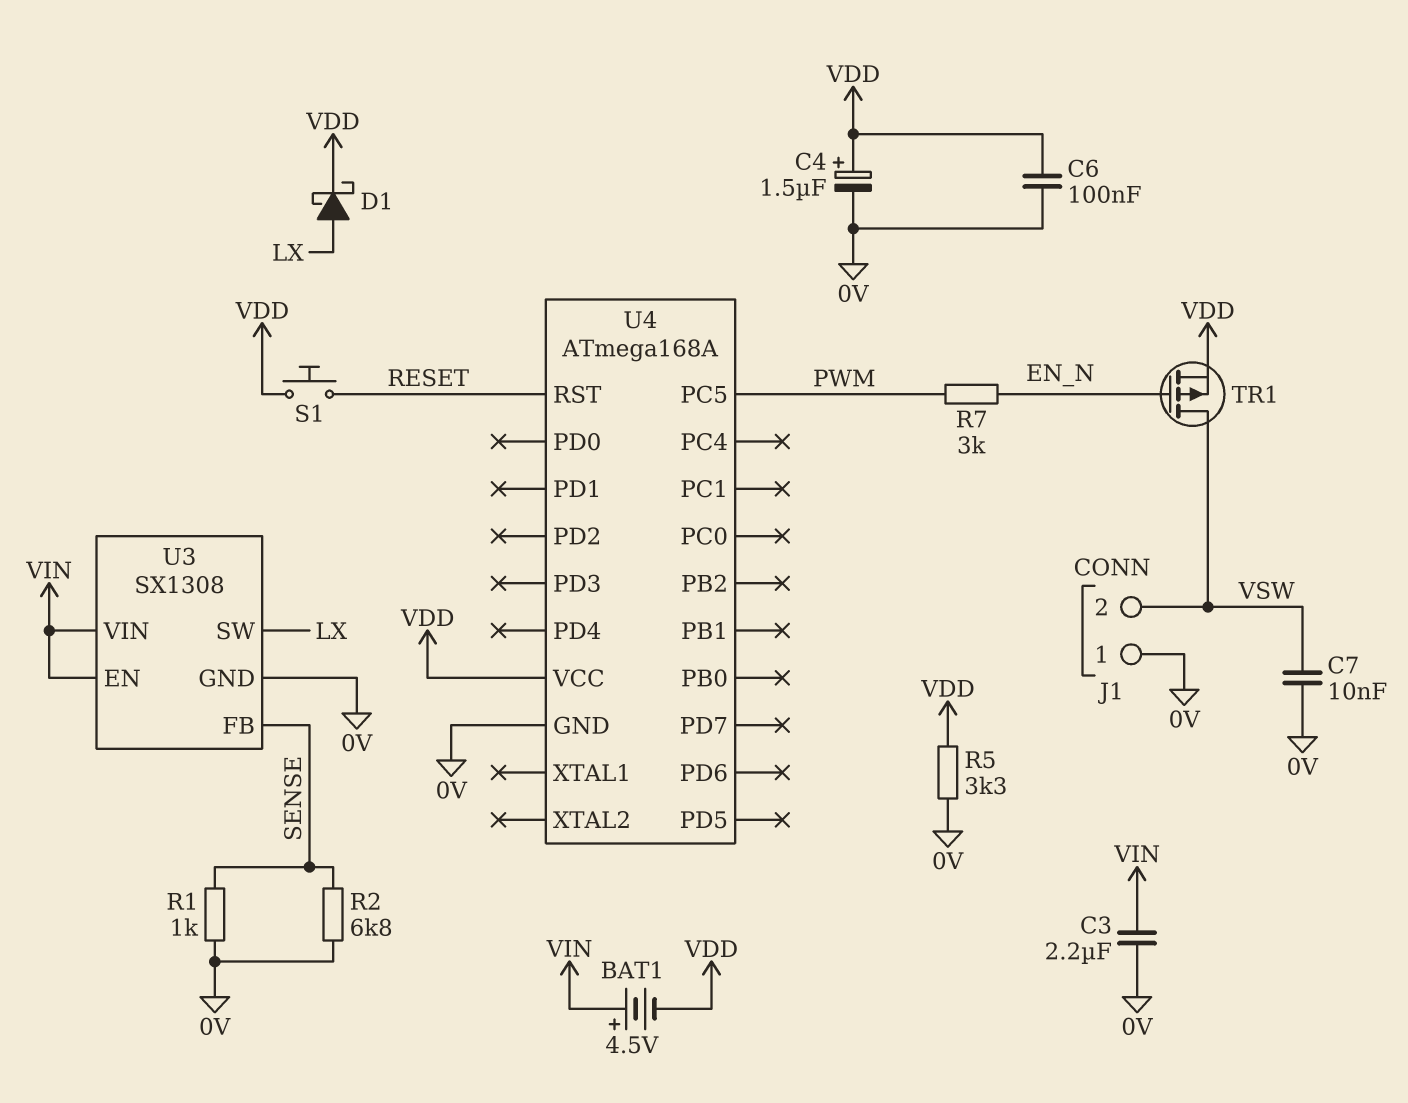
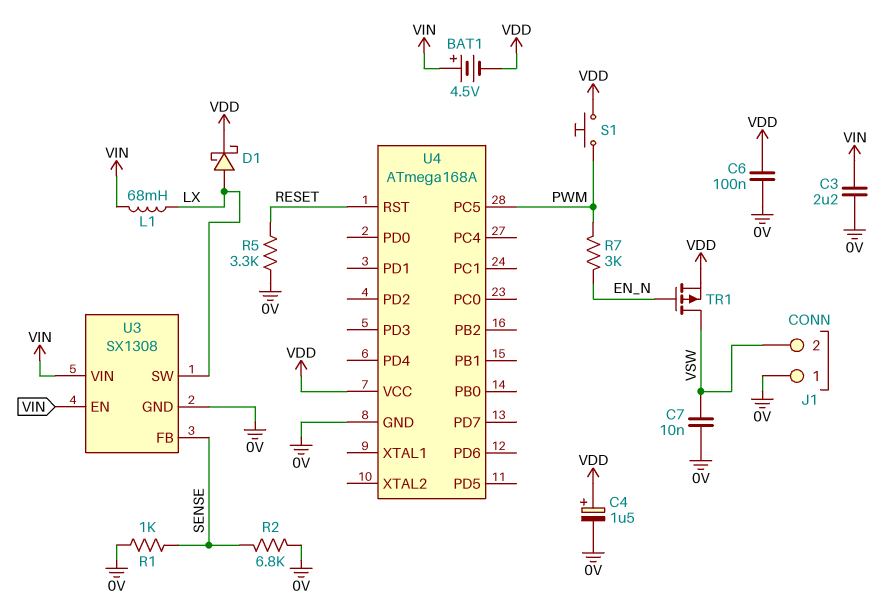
L1: none -> 68mH (LX, VIN)
R5: 3.3k (0V, VDD) -> 3.3k (0V, RESET)
S1: button (RESET, VDD) -> button (PWM, VDD)

